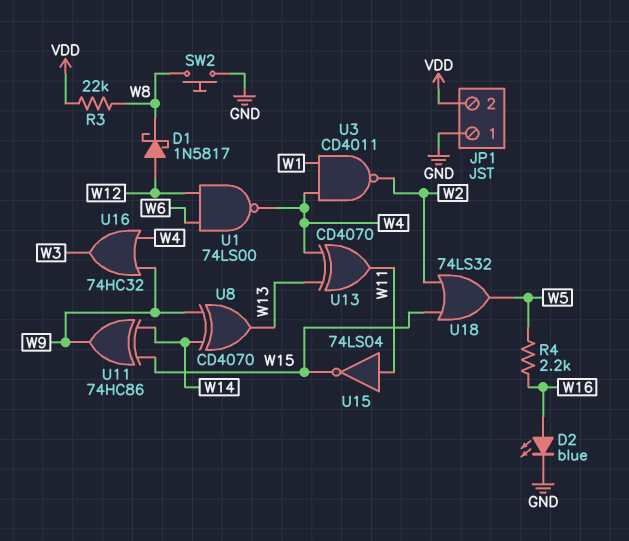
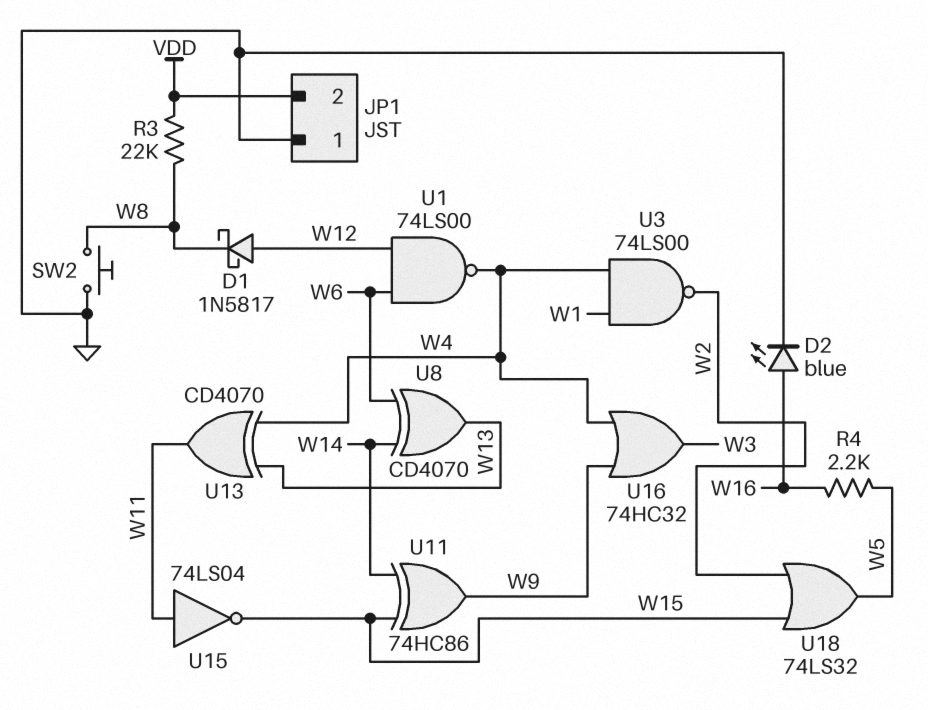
U3: NAND CD4011 (in W1, in W4, out W2) -> NAND 74LS00 (in W1, in W4, out W2)
U8: XOR CD4070 (in W9, in W14, out W13) -> XOR CD4070 (in W6, in W14, out W13)

